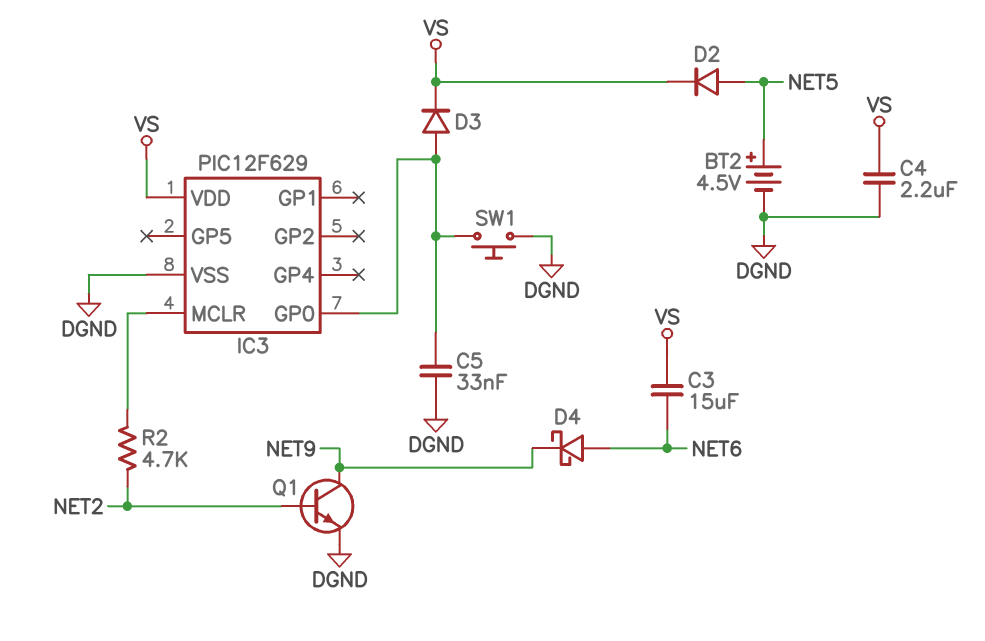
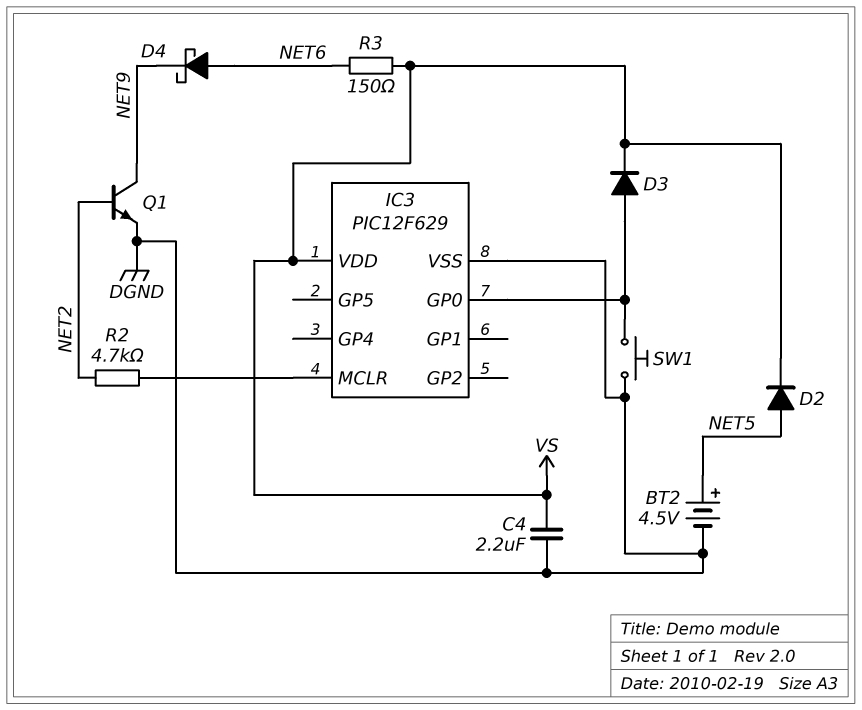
C3: 15uF (NET6, VS) -> none
C5: 33nF (DGND, IC3/GP0) -> none
R3: none -> 150 (NET6, VS)

